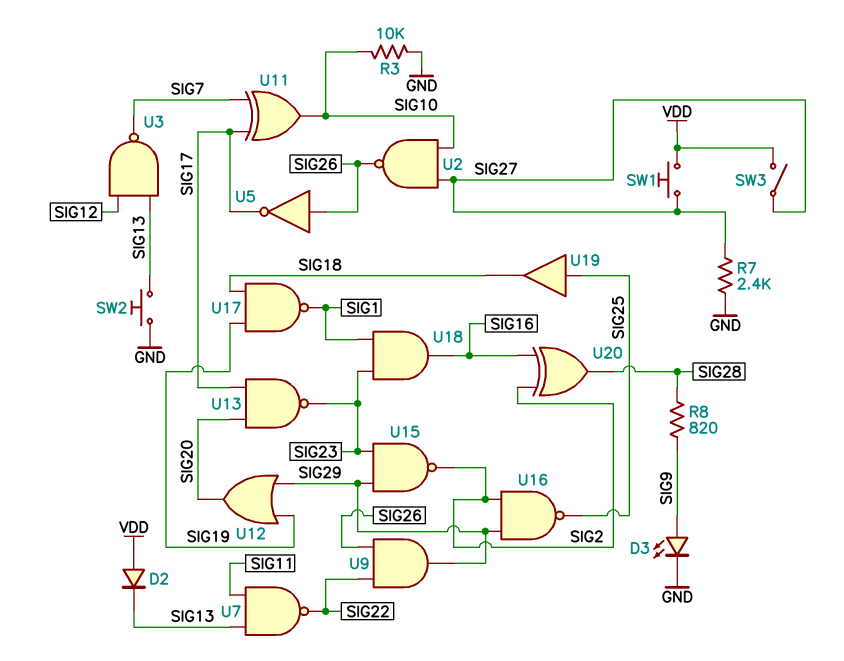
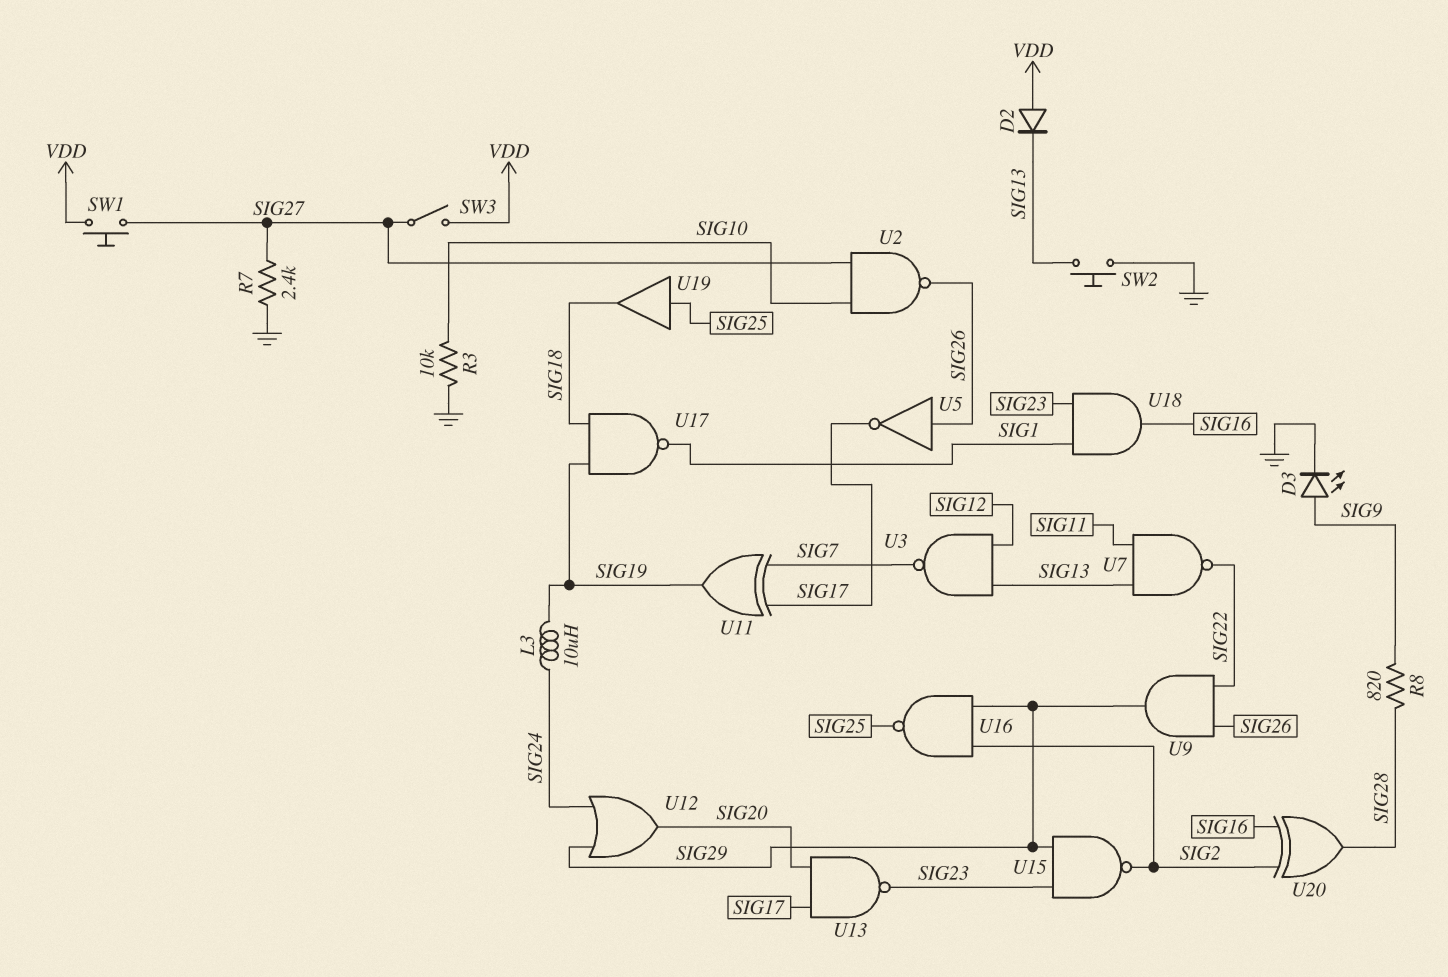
L3: none -> 10uH (SIG19, SIG24)
U11: XOR (in SIG7, in SIG17, out SIG10) -> XOR (in SIG7, in SIG17, out SIG19)
U12: OR (in SIG19, in SIG29, out SIG20) -> OR (in SIG24, in SIG29, out SIG20)

